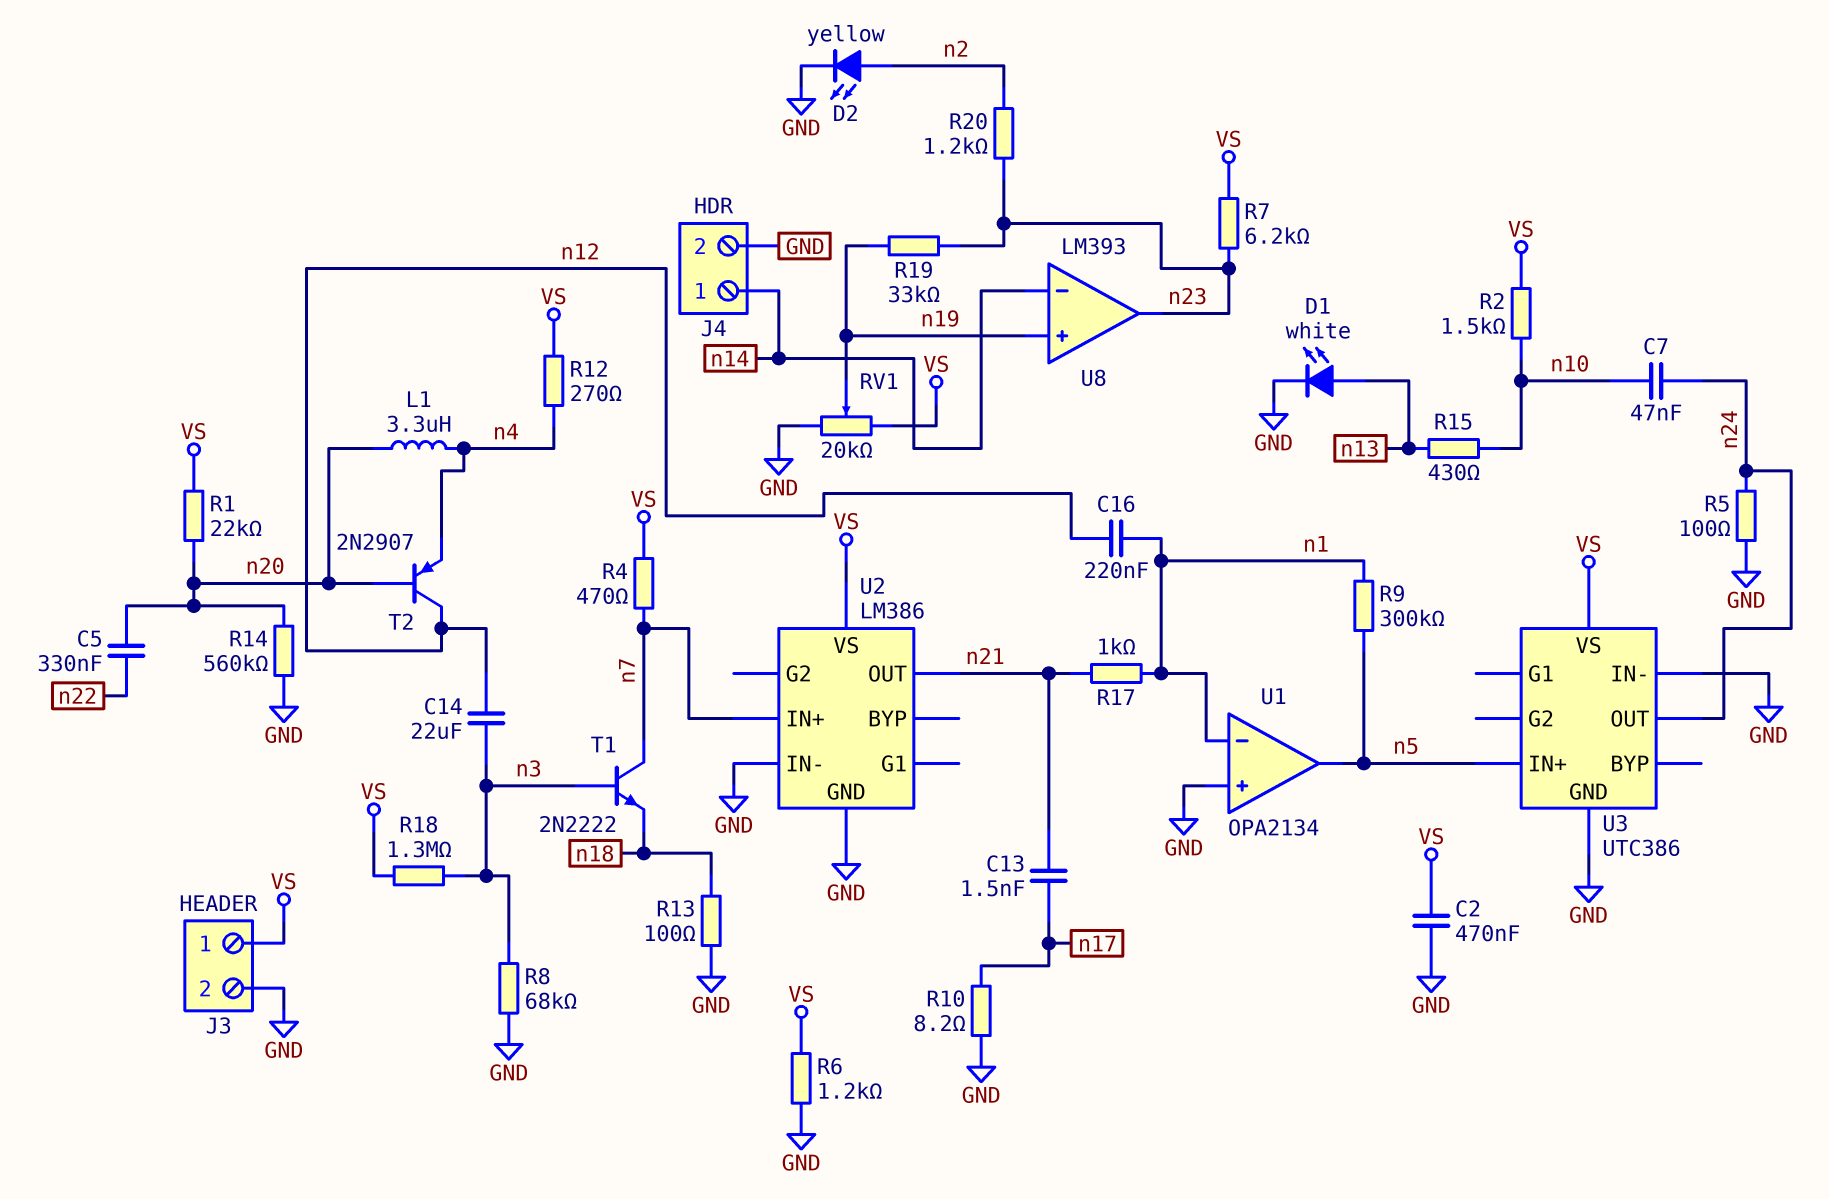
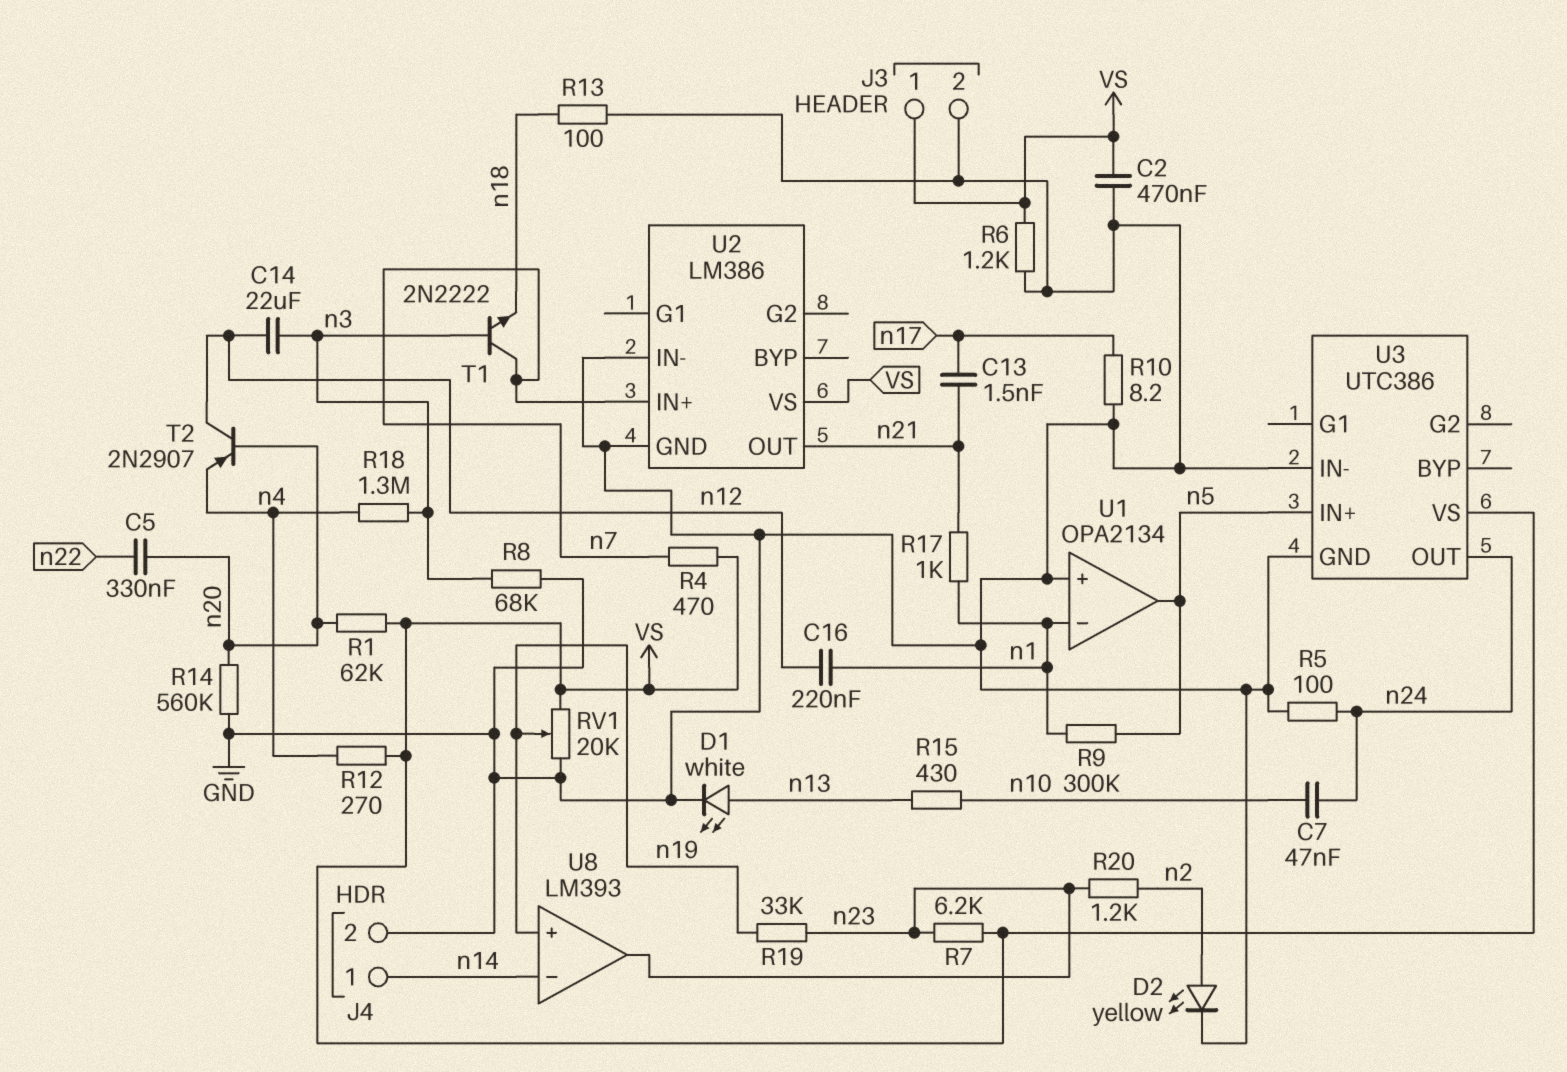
L1: 3.3uH (n4, n20) -> none
R1: 22k (VS, n20) -> 62k (VS, n20)
R2: 1.5k (VS, n10) -> none
R18: 1.3M (VS, n3) -> 1.3M (n3, n4)

